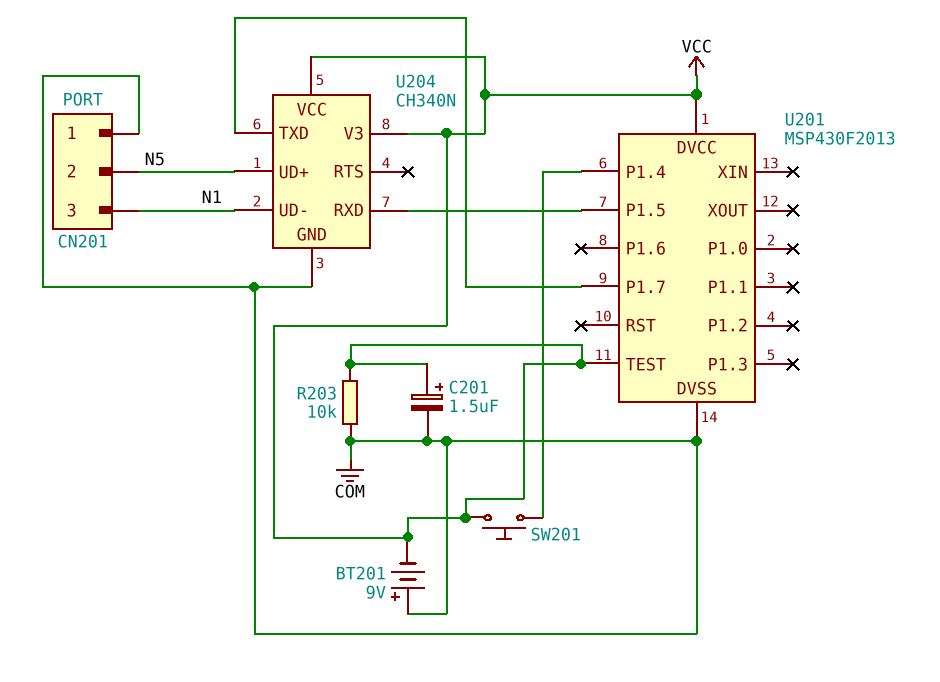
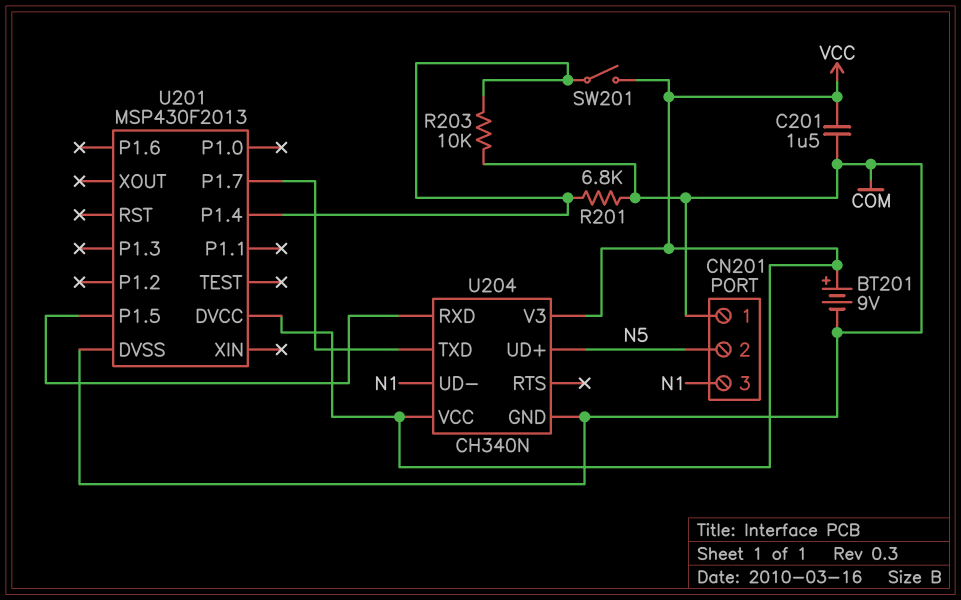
BT201: 9V (plus COM, minus VCC) -> 9V (plus VCC, minus COM)
C201: 1.5uF (plus VCC, minus COM) -> 1.5uF (COM, VCC)
R201: none -> 6.8k (COM, U201/P1.4)
R203: 10k (COM, VCC) -> 10k (COM, U201/P1.4)
SW201: button (U201/P1.4, VCC) -> switch (U201/P1.4, VCC)
U201 pin TEST: VCC -> none

